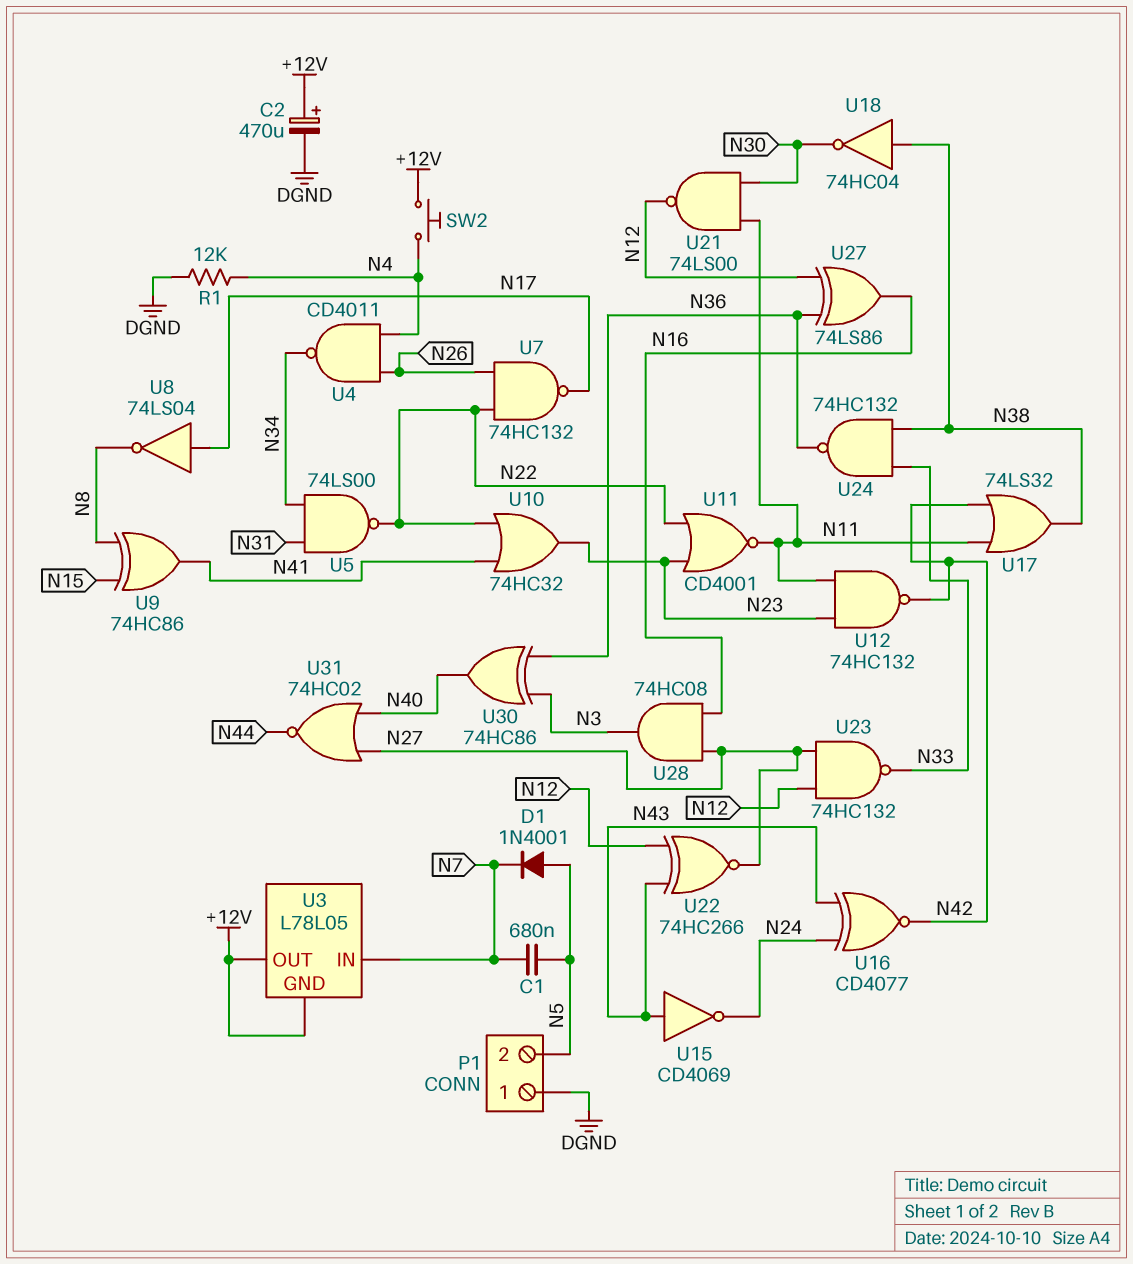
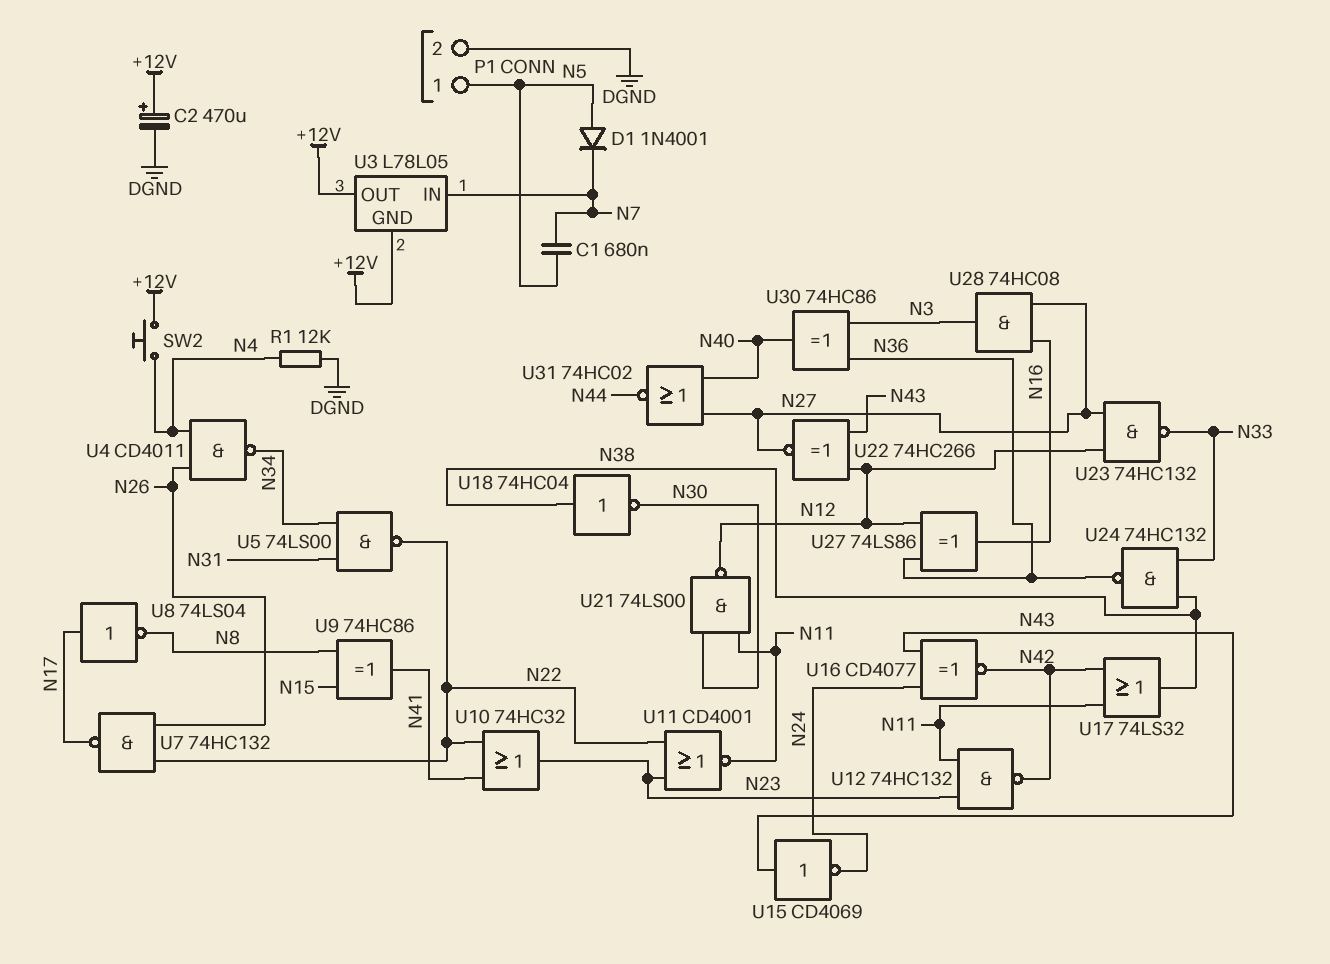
P1 pin 1: DGND -> N5
P1 pin 2: N5 -> DGND

